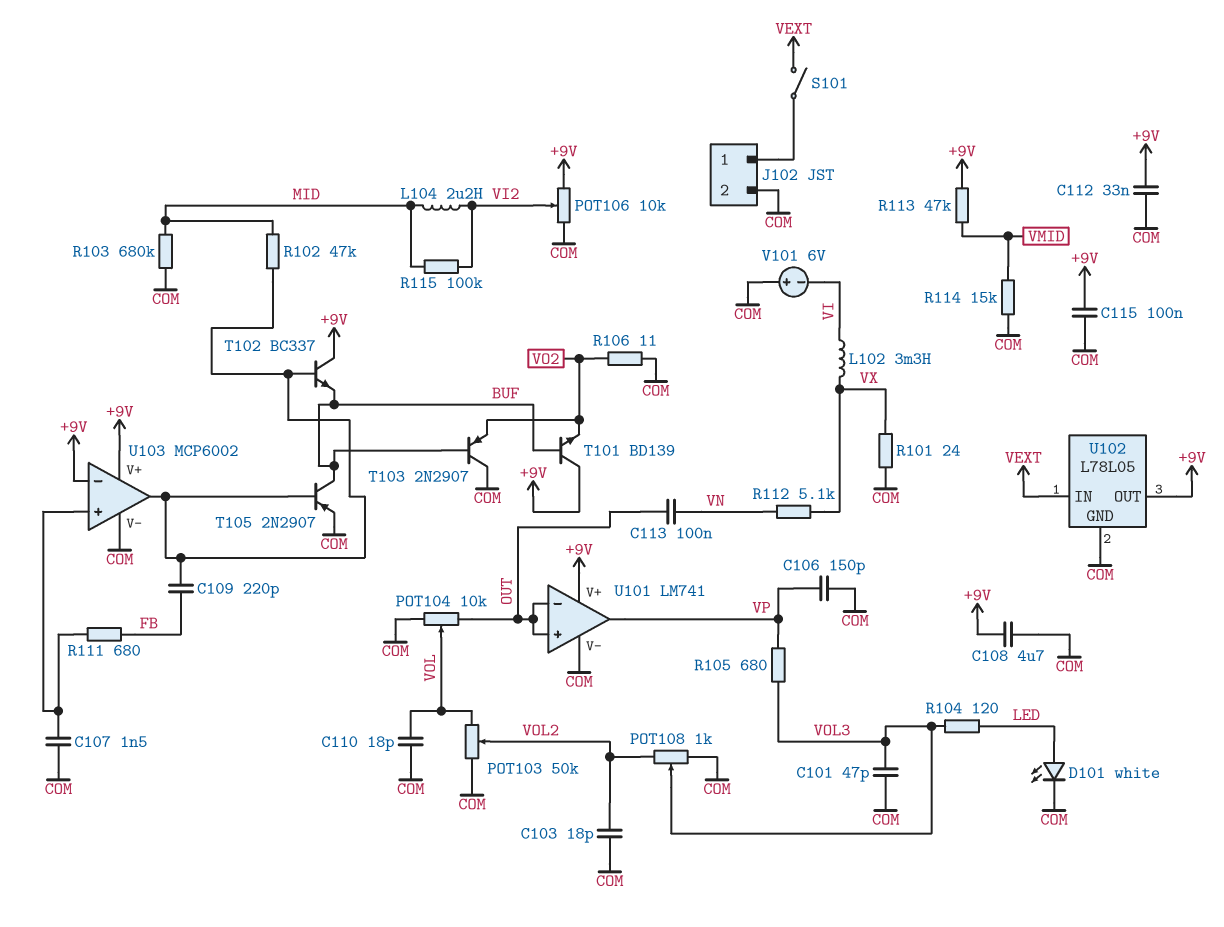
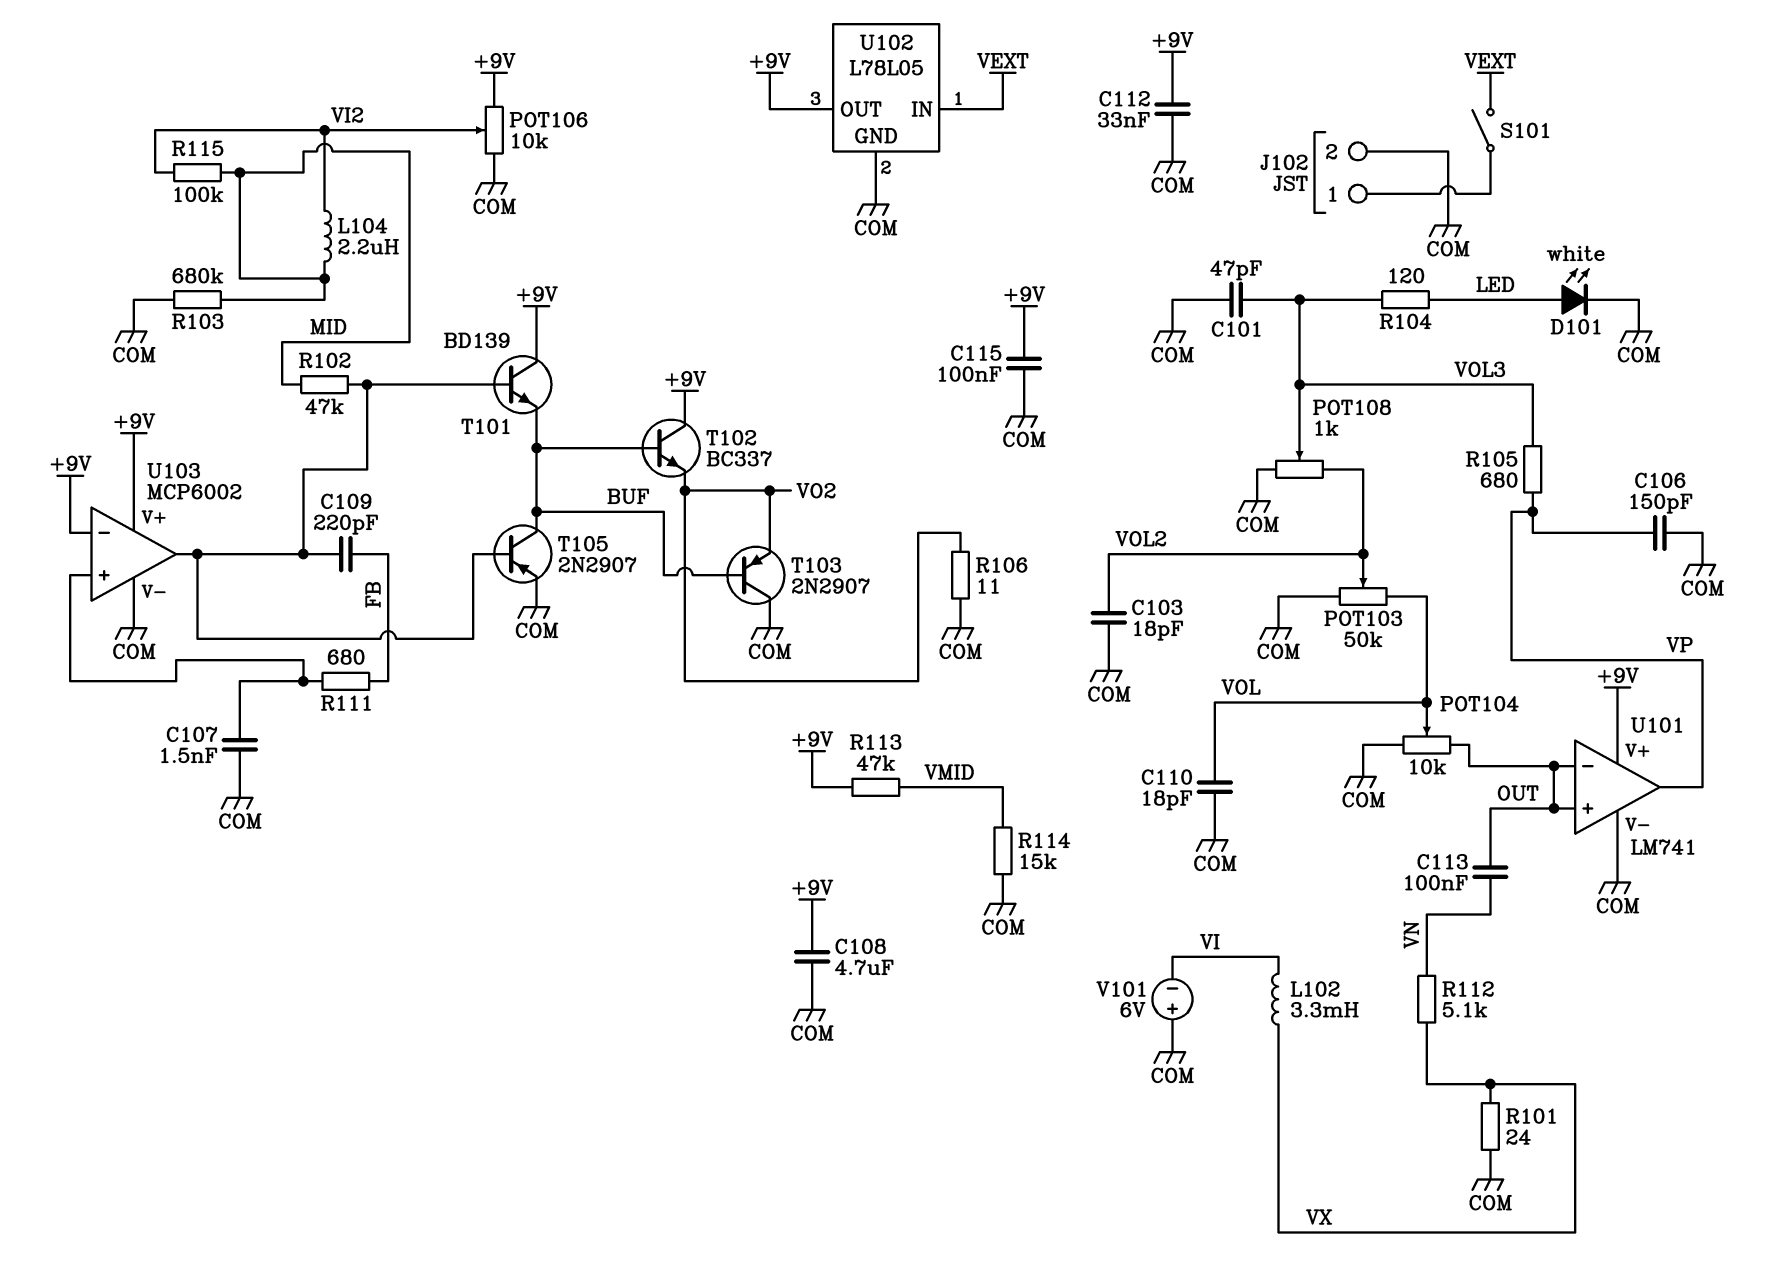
T101: NPN BD139 (B BUF, C +9V, E VO2) -> NPN BD139 (B U103/out, C +9V, E BUF)
T102: NPN BC337 (B U103/out, C +9V, E BUF) -> NPN BC337 (B BUF, C +9V, E VO2)

